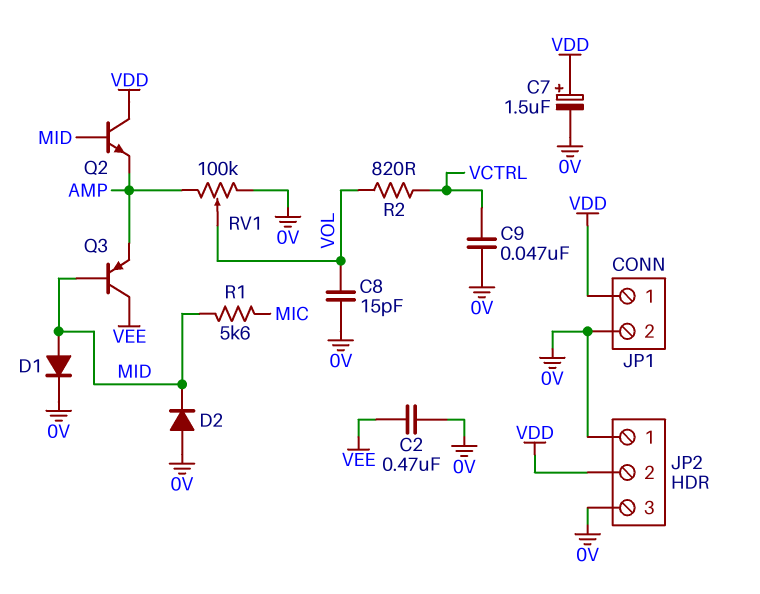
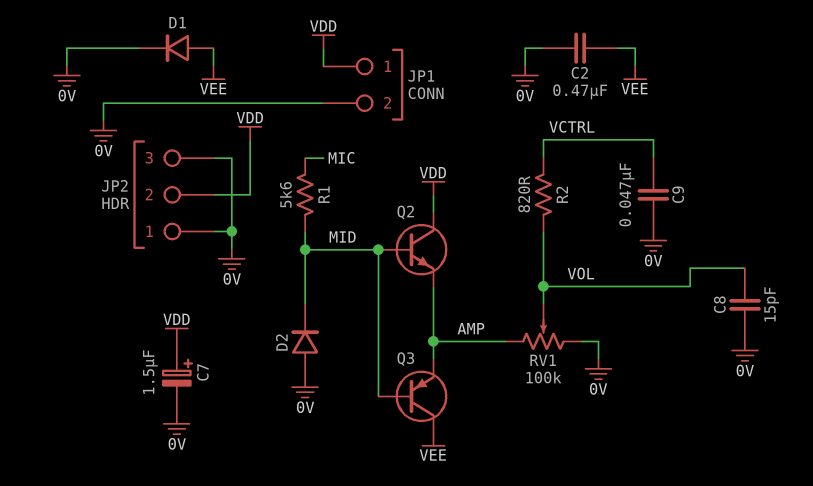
D1: diode (A MID, K 0V) -> diode (A VEE, K 0V)

